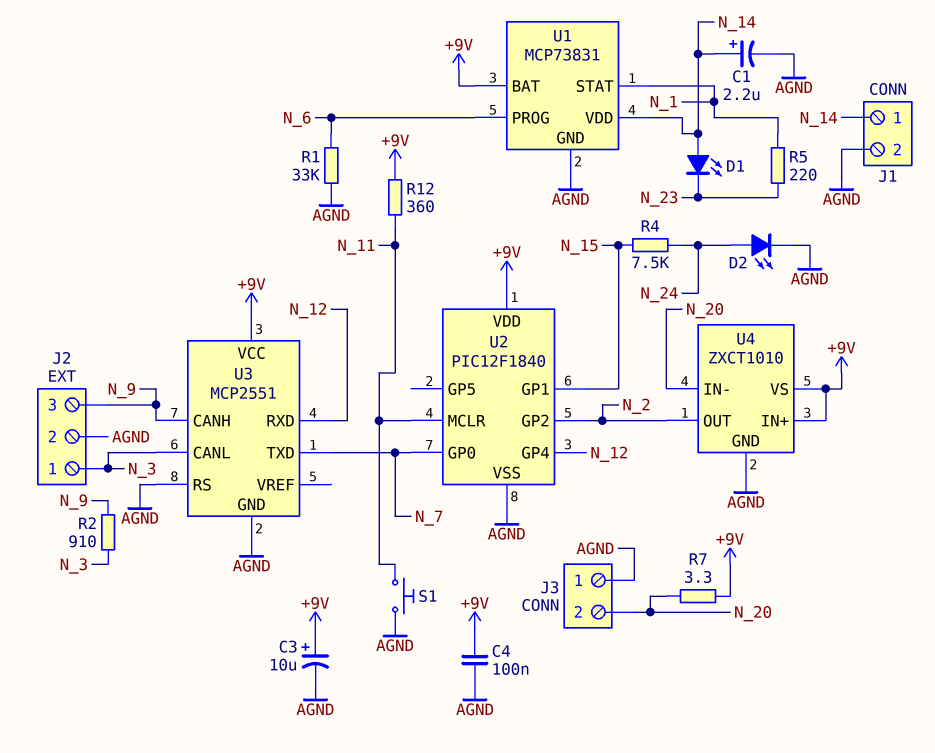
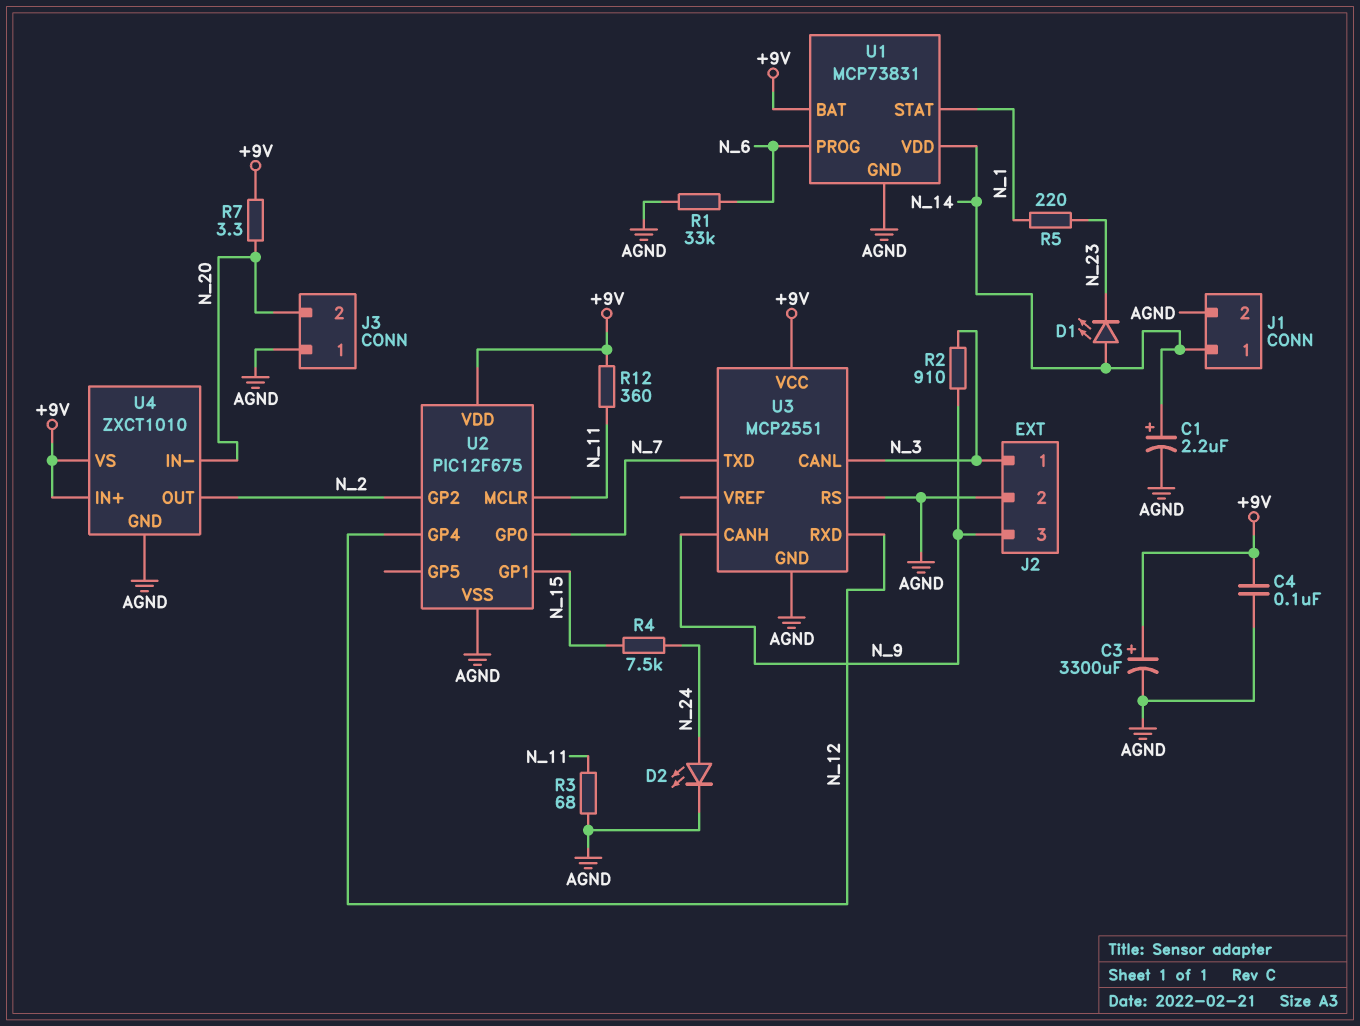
C3: 10uF (plus +9V, minus AGND) -> 3300uF (plus +9V, minus AGND)
R3: none -> 68 (AGND, N_11)
S1: button (AGND, N_11) -> none
U2: PIC12F1840 -> PIC12F675

